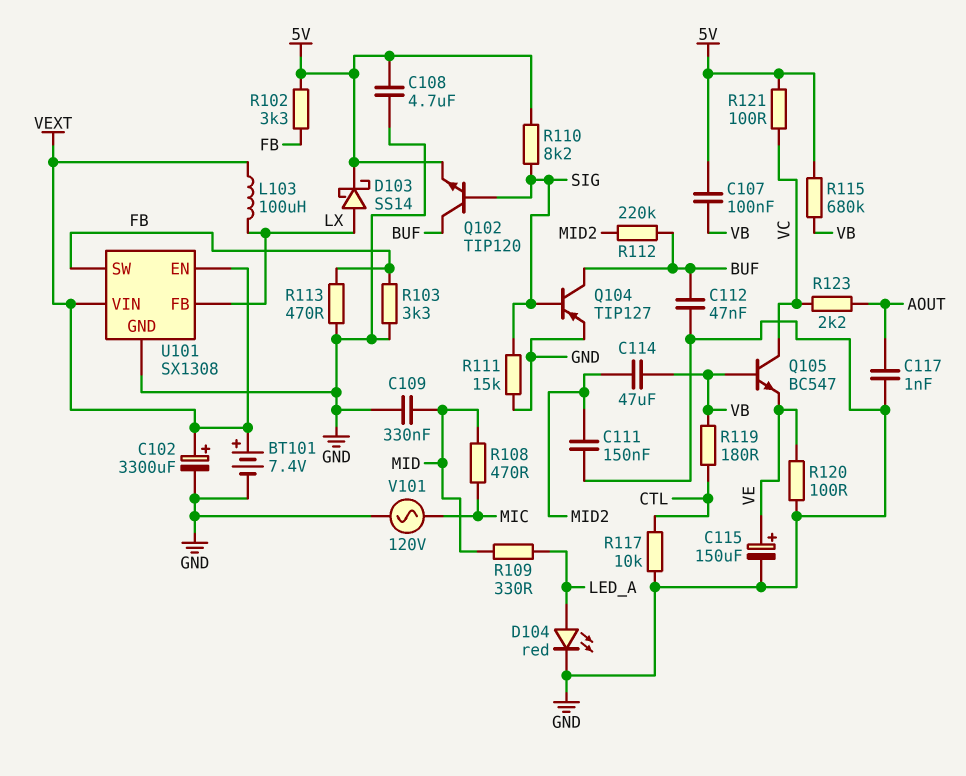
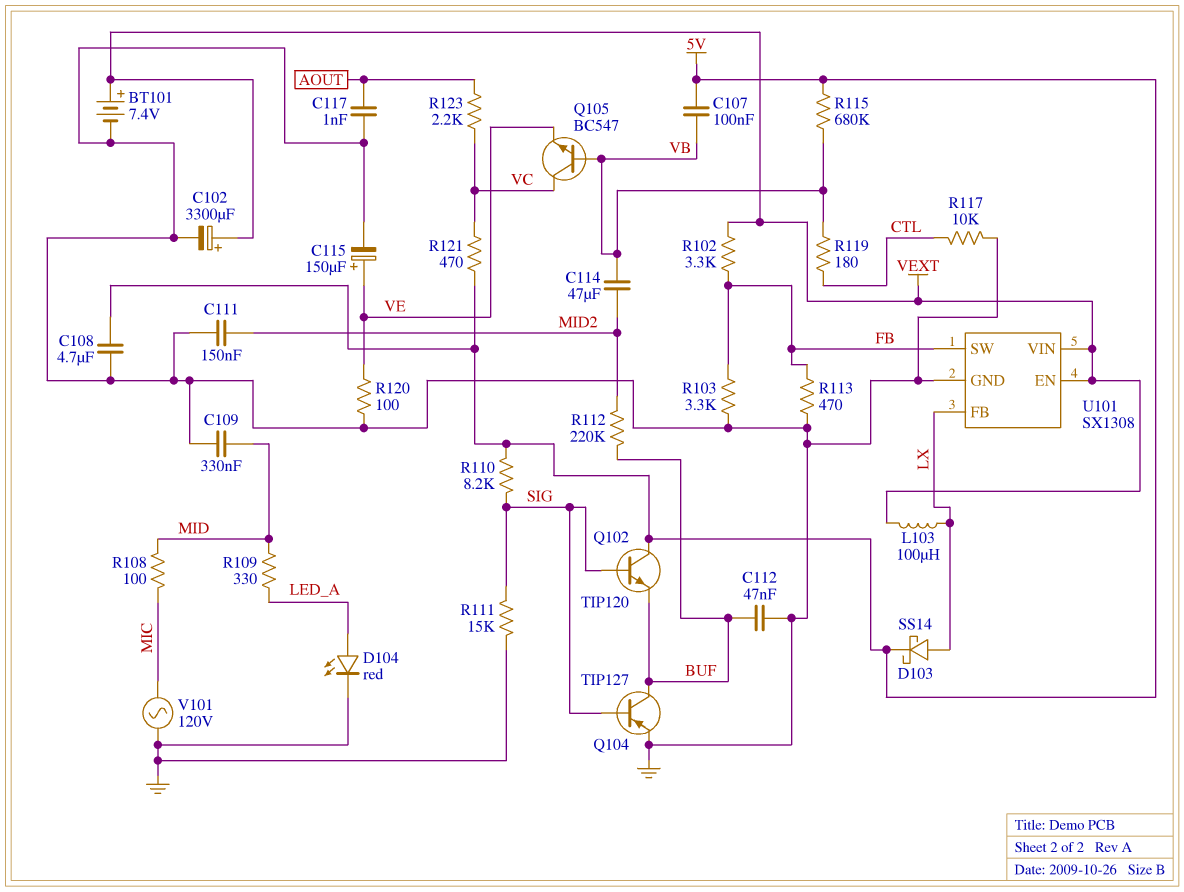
Q102: NPN TIP120 (B SIG, C BUF, E 5V) -> NPN TIP120 (B SIG, C 5V, E BUF)
R102: 3.3k (5V, FB) -> 3.3k (FB, VEXT)
R108: 470 (MIC, MID) -> 100 (MIC, MID)
R121: 100 (5V, VC) -> 470 (5V, VC)

